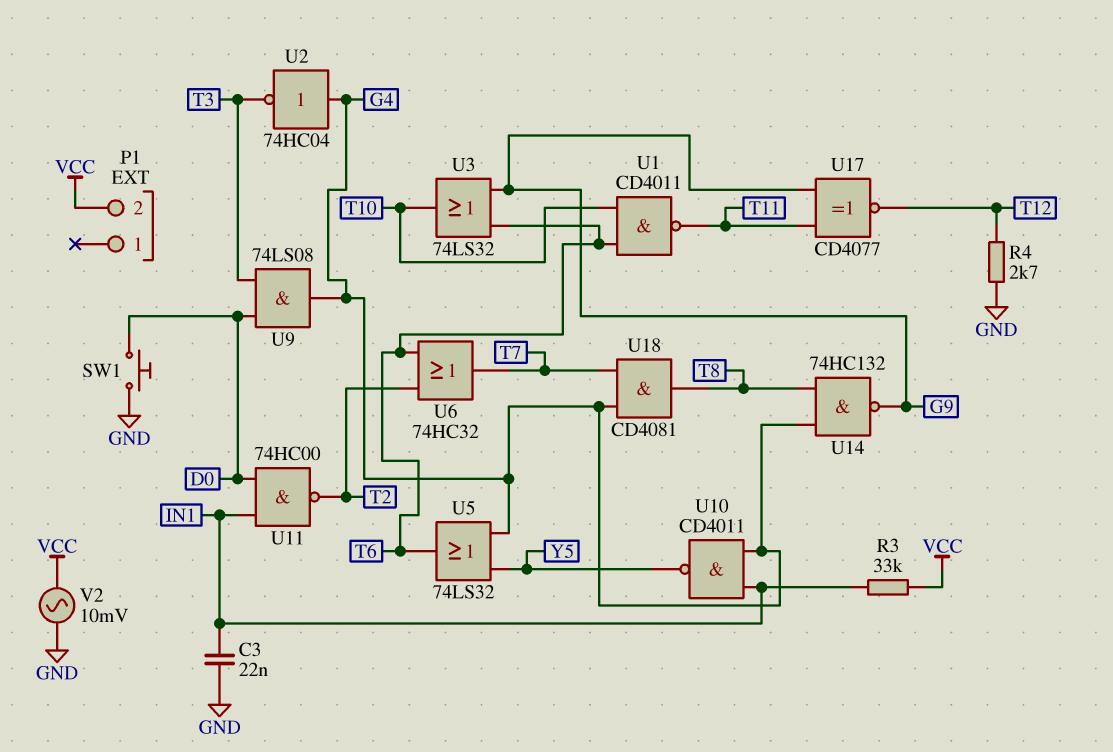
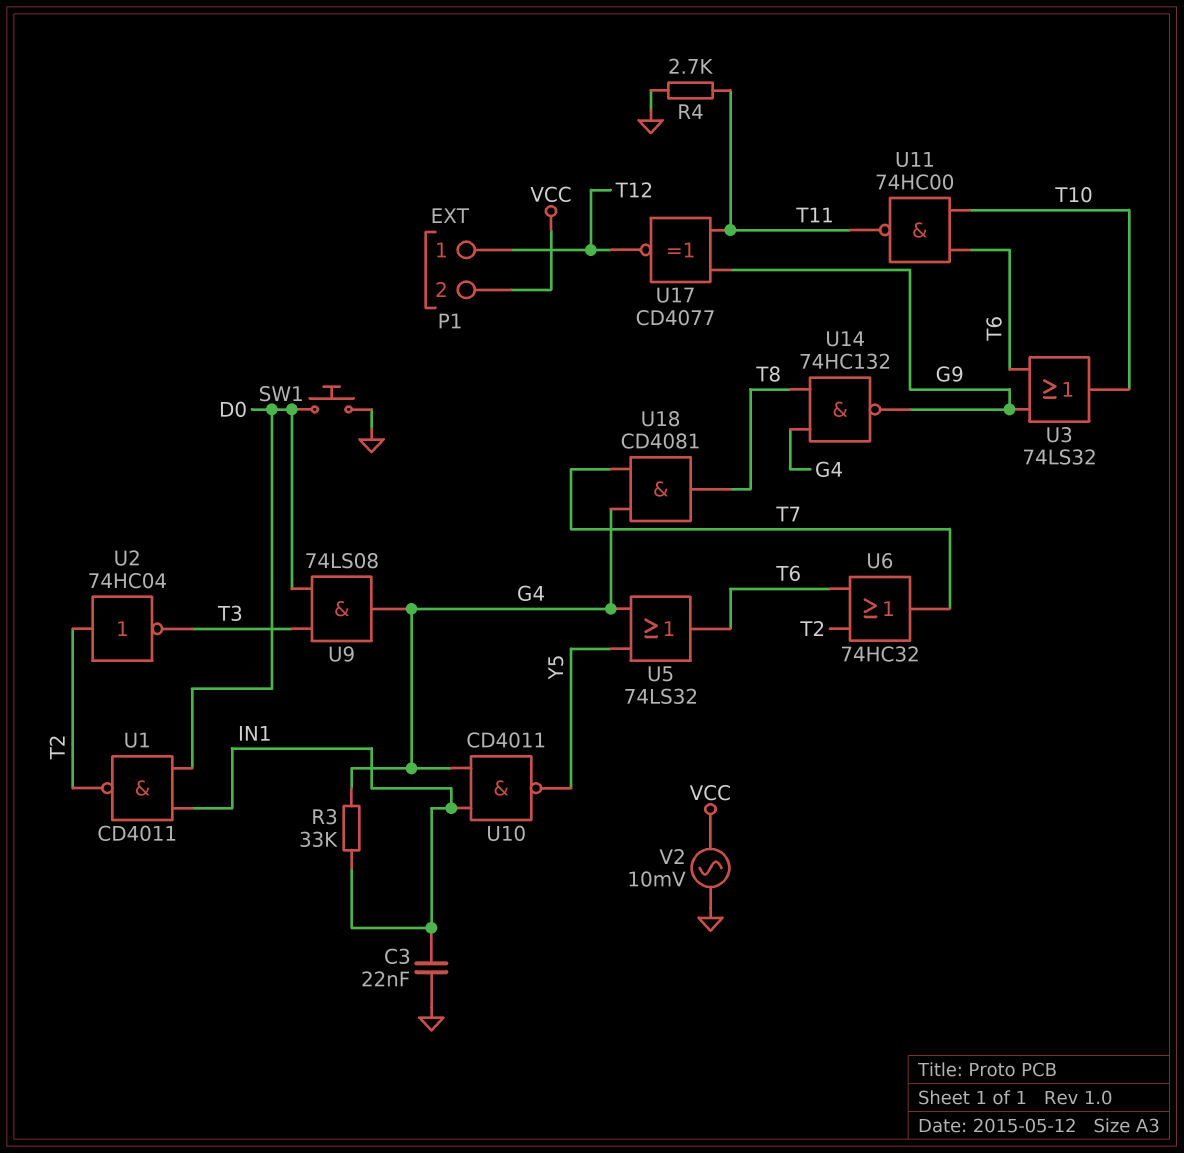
P1 pin 1: none -> T12
R3: 33k (IN1, VCC) -> 33k (G4, IN1)
R4: 2.7k (GND, T12) -> 2.7k (GND, T11)
U1: NAND CD4011 (in T6, in T10, out T11) -> NAND CD4011 (in D0, in IN1, out T2)
U2: NOT 74HC04 (in G4, out T3) -> NOT 74HC04 (in T2, out T3)
U11: NAND 74HC00 (in D0, in IN1, out T2) -> NAND 74HC00 (in T6, in T10, out T11)

